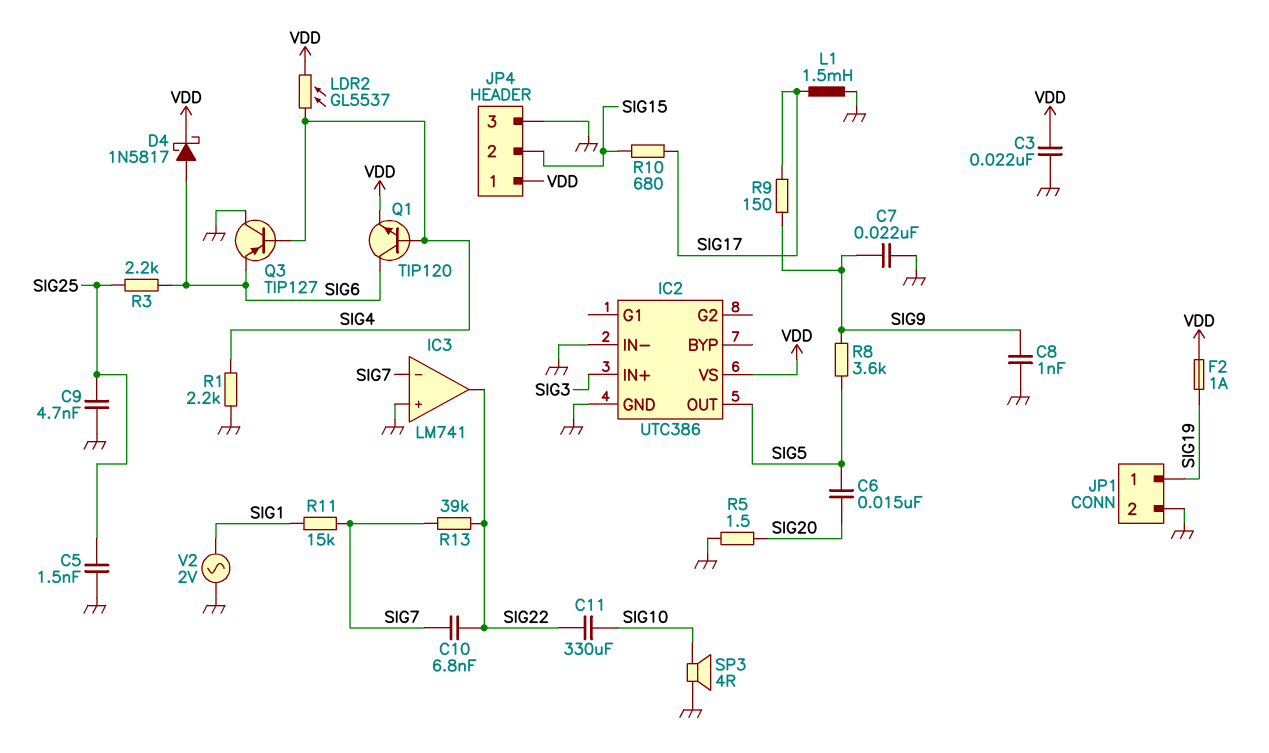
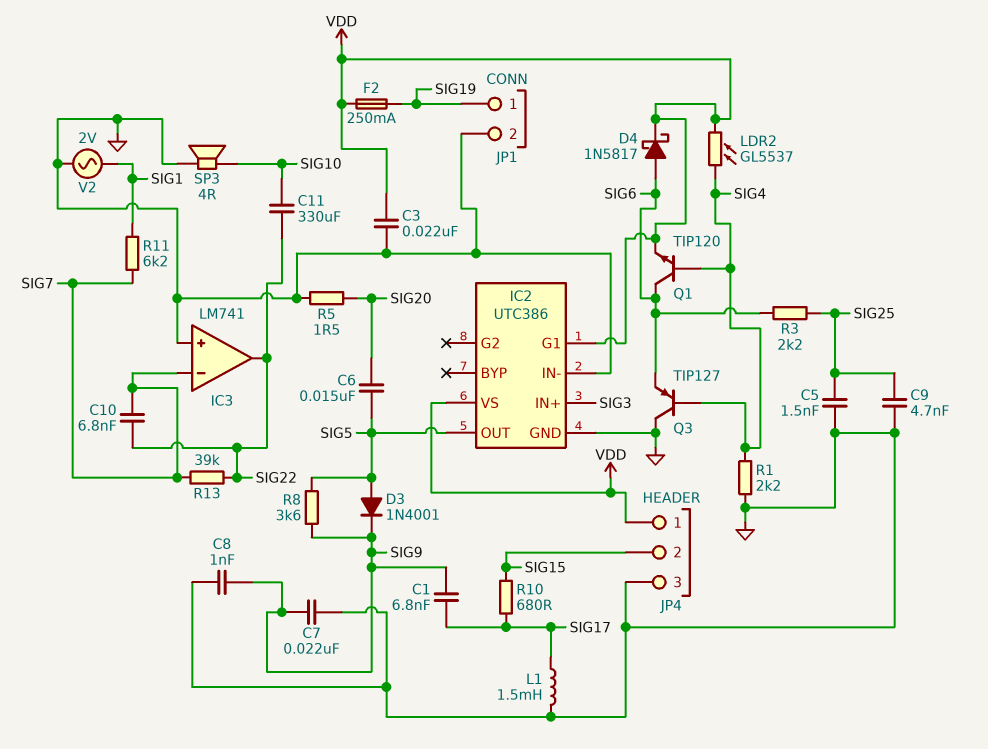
C1: none -> 6.8nF (SIG9, SIG17)
D3: none -> diode 1N4001 (A SIG5, K SIG9)
F2: 1A (SIG19, VDD) -> 250mA (SIG19, VDD)
IC2 pin G1: none -> VDD
R9: 150 (SIG9, SIG17) -> none
R11: 15k (SIG1, SIG7) -> 6.2k (SIG1, SIG7)

